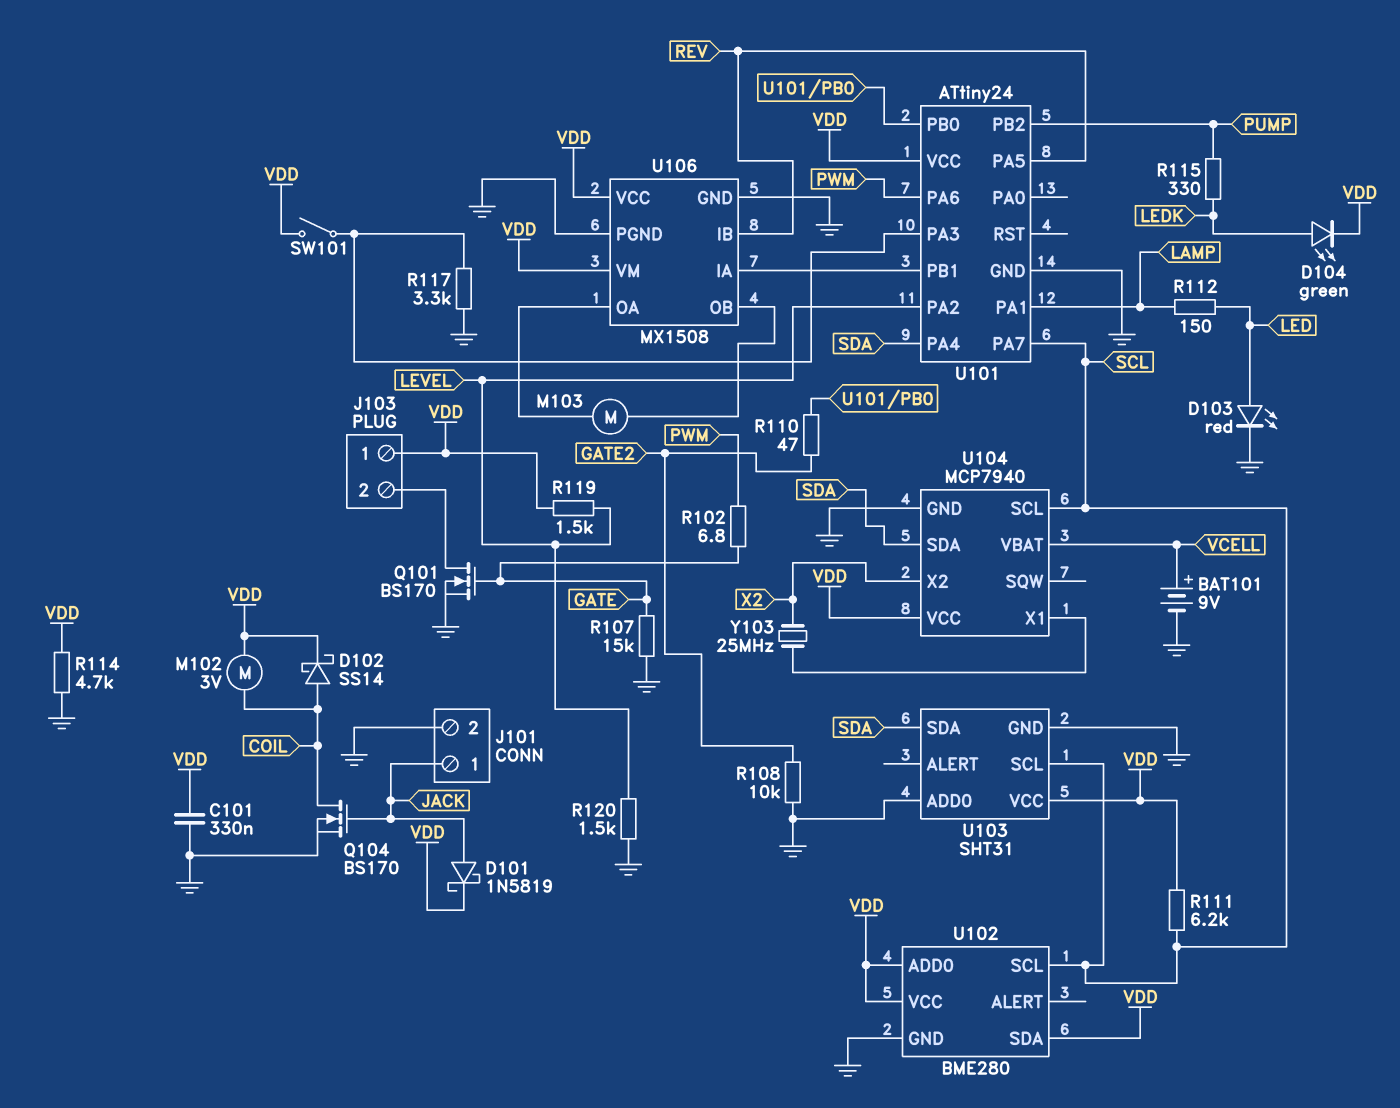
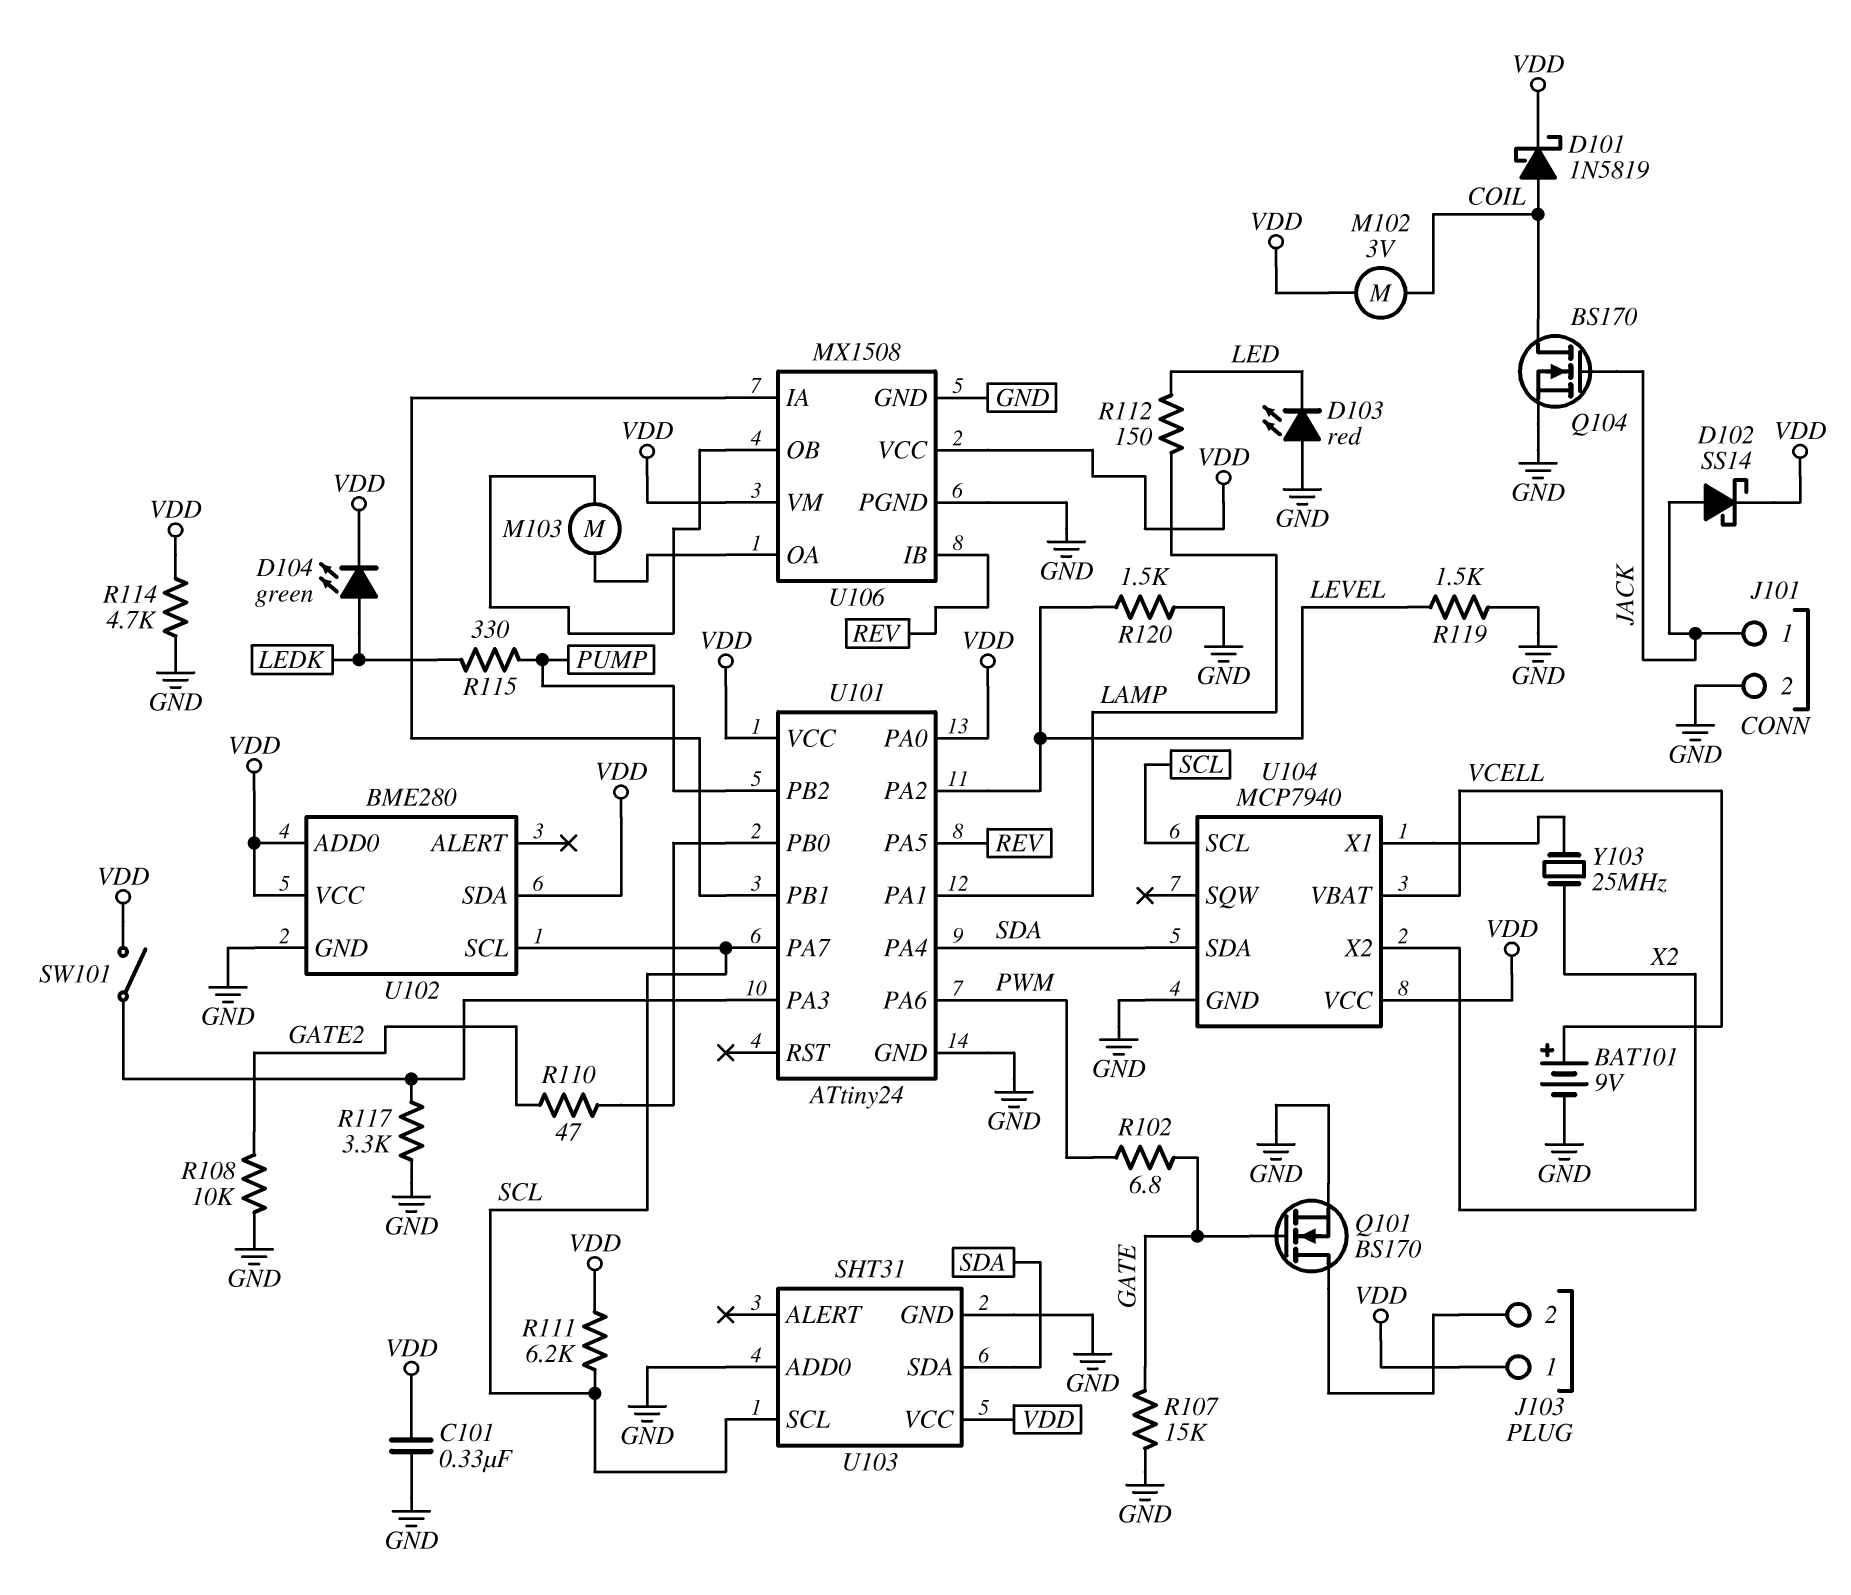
D101: schottky 1N5819 (A JACK, K VDD) -> schottky 1N5819 (A COIL, K VDD)
D102: schottky SS14 (A COIL, K VDD) -> schottky SS14 (A JACK, K VDD)
D103: LED red (A LED, K GND) -> LED red (A GND, K LED)
R119: 1.5k (LEVEL, VDD) -> 1.5k (GND, LEVEL)
U101 pin PA0: none -> VDD

